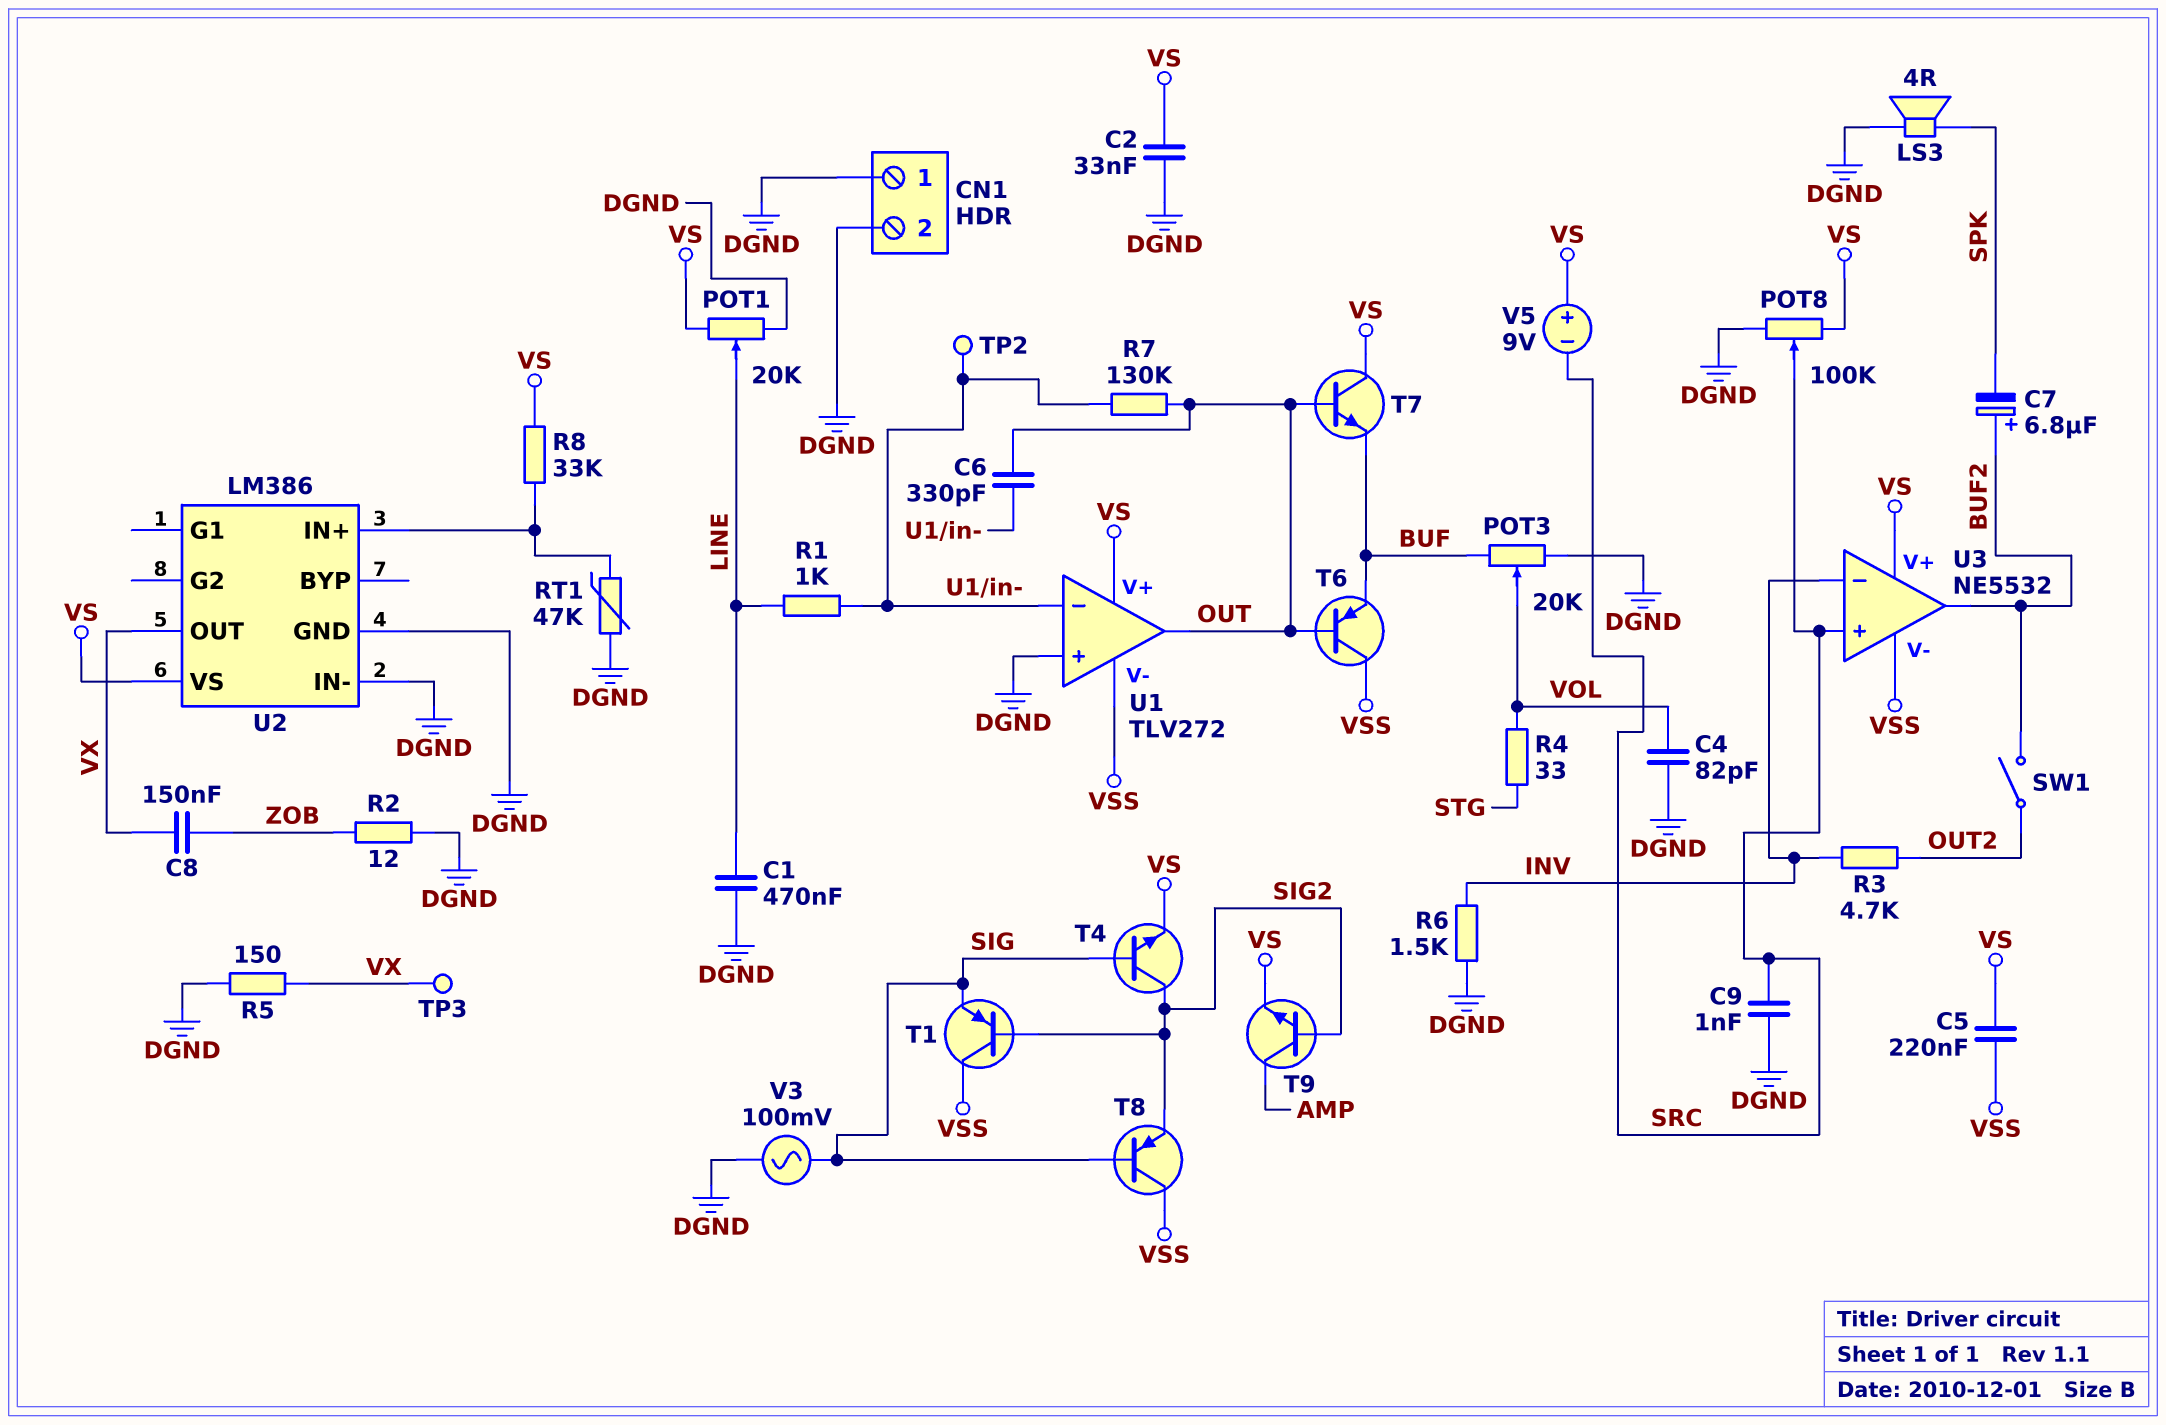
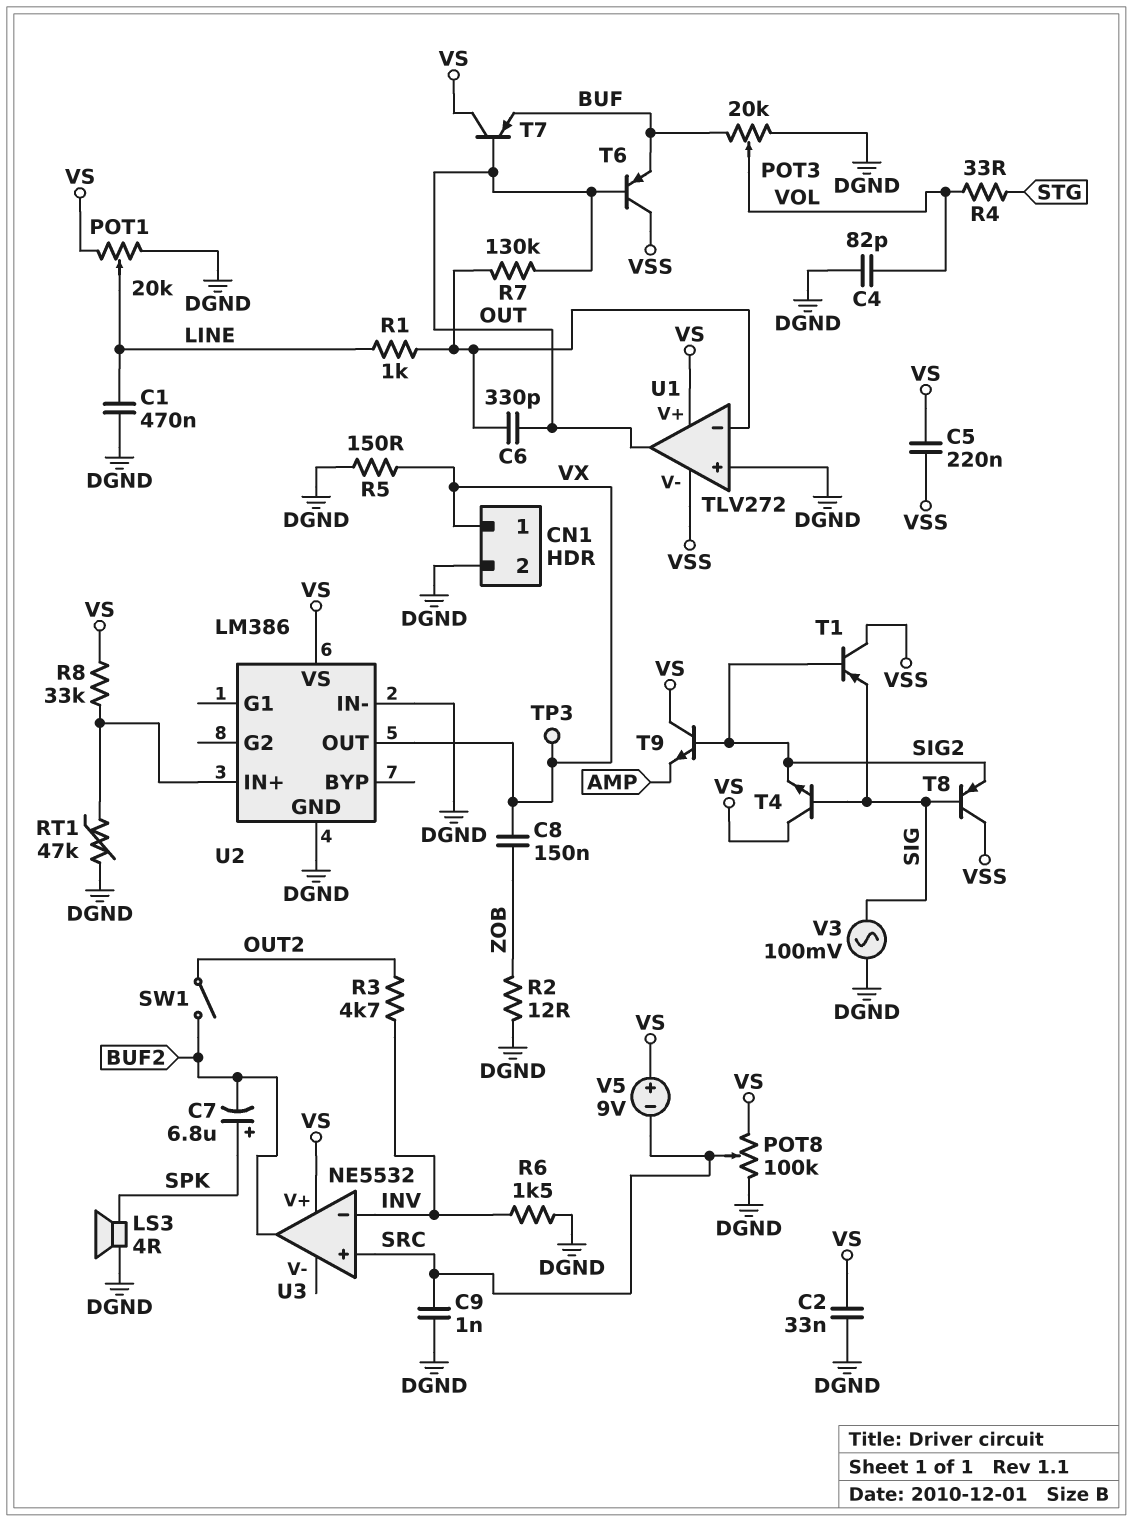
C7: 6.8uF (plus BUF2, minus SPK) -> 6.8uF (plus SPK, minus BUF2)
CN1 pin 1: DGND -> VX
T4: NPN (B SIG, C SIG2, E VS) -> NPN (B SIG, C VS, E SIG2)
T7: NPN (B OUT, C VS, E BUF) -> PNP (B OUT, C VS, E BUF)
T9: NPN (B SIG2, C AMP, E VS) -> NPN (B SIG2, C VS, E AMP)
TP2: test point (U1/in-) -> none
U3 pin V-: VSS -> none

